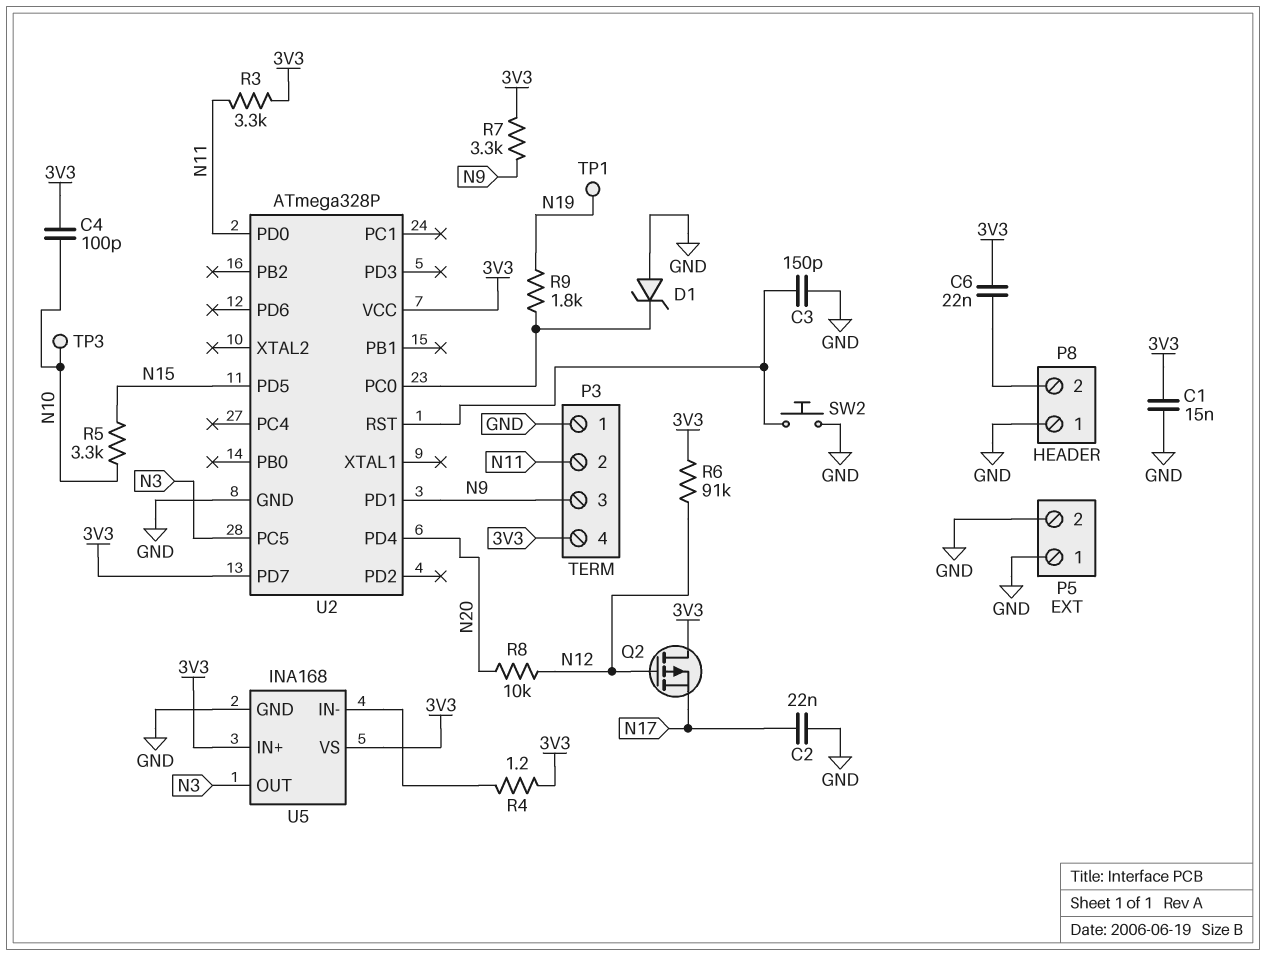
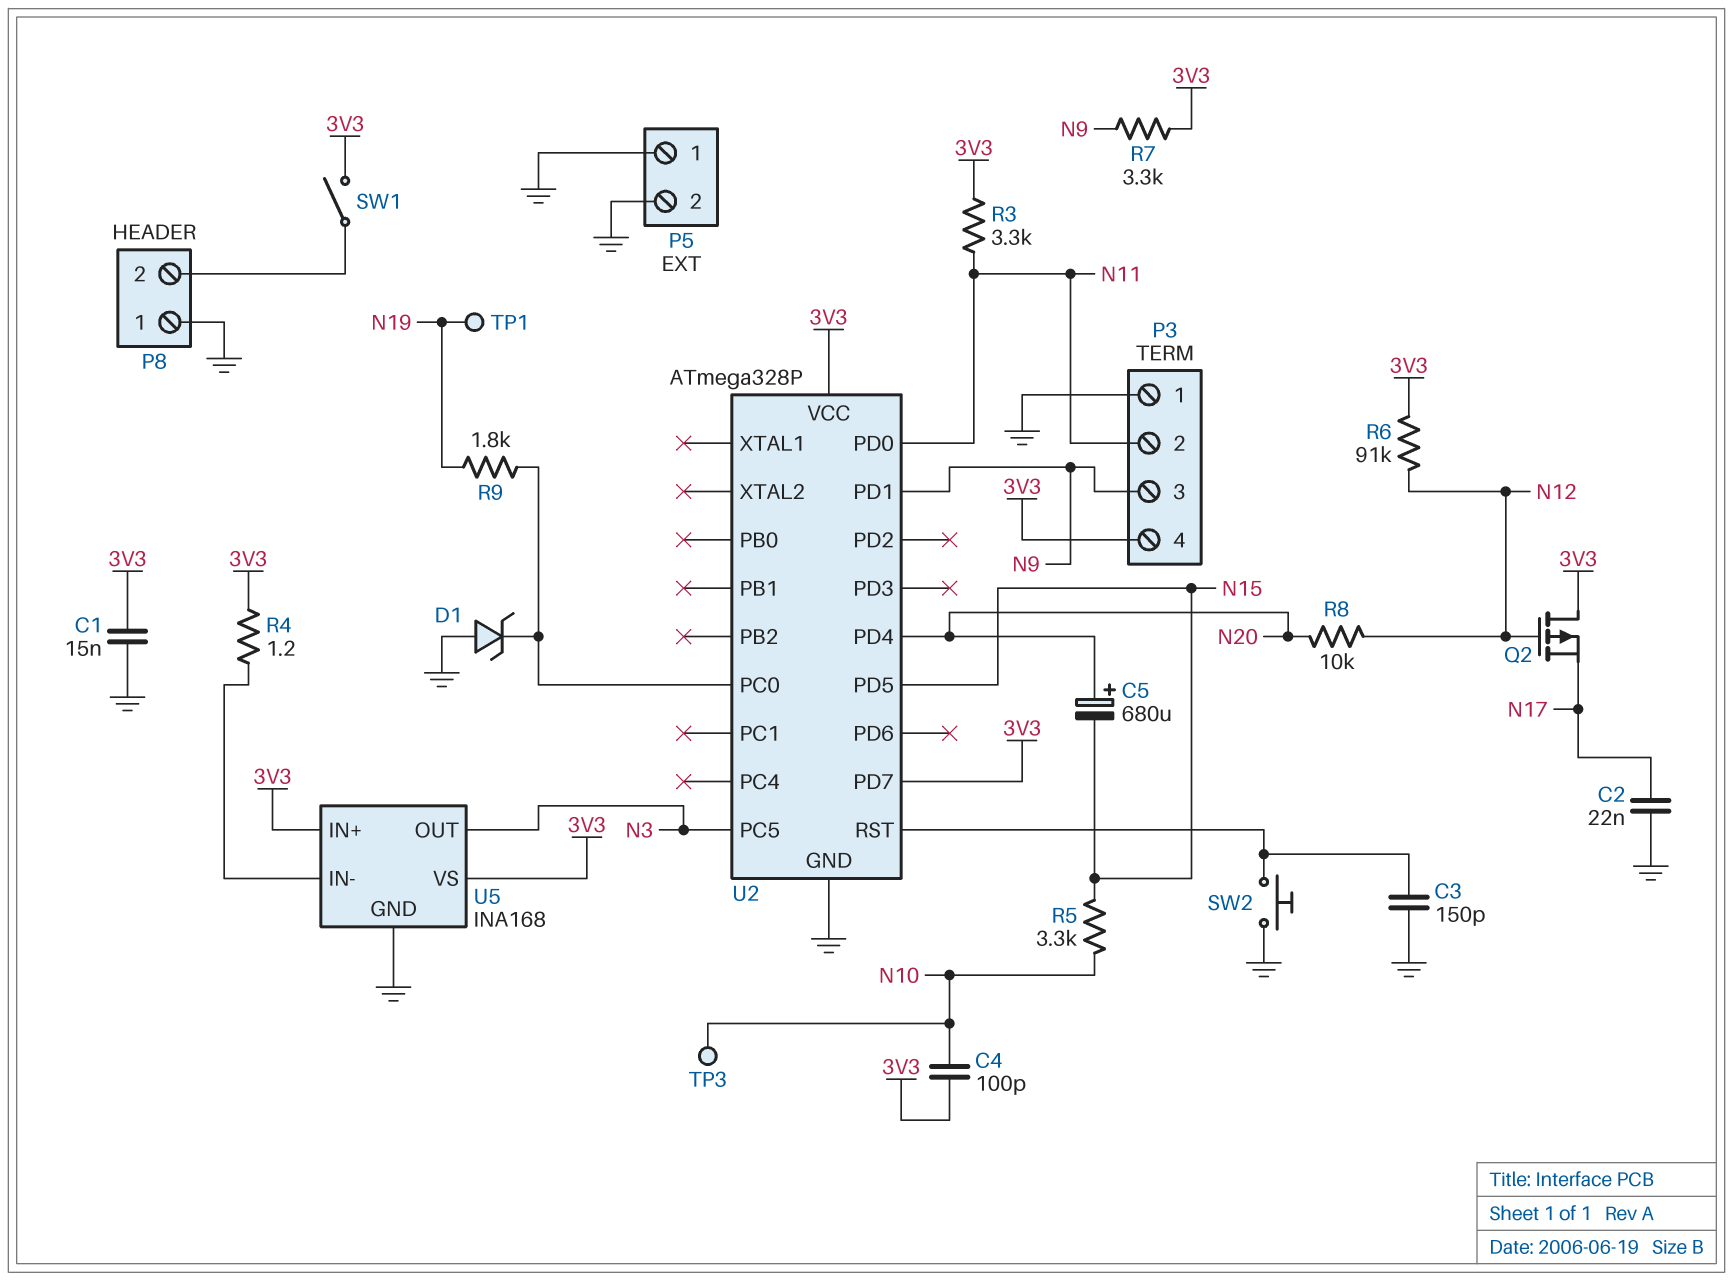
C5: none -> 680uF (plus N20, minus N15)
C6: 22nF (3V3, P8/2) -> none
SW1: none -> switch (3V3, P8/2)

